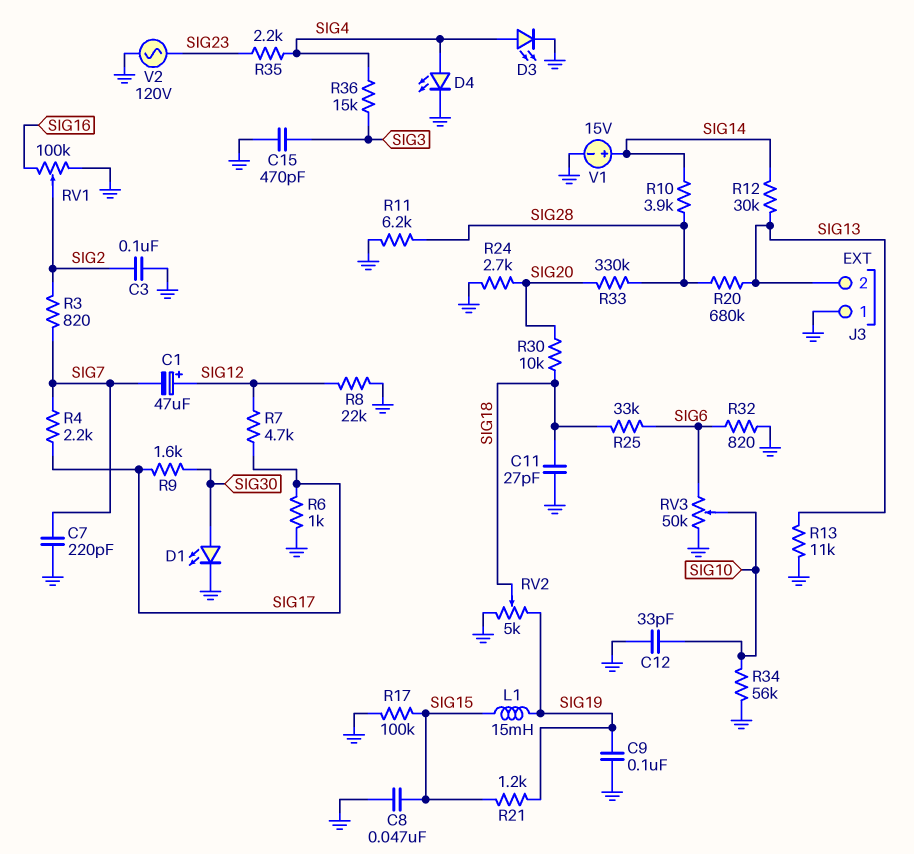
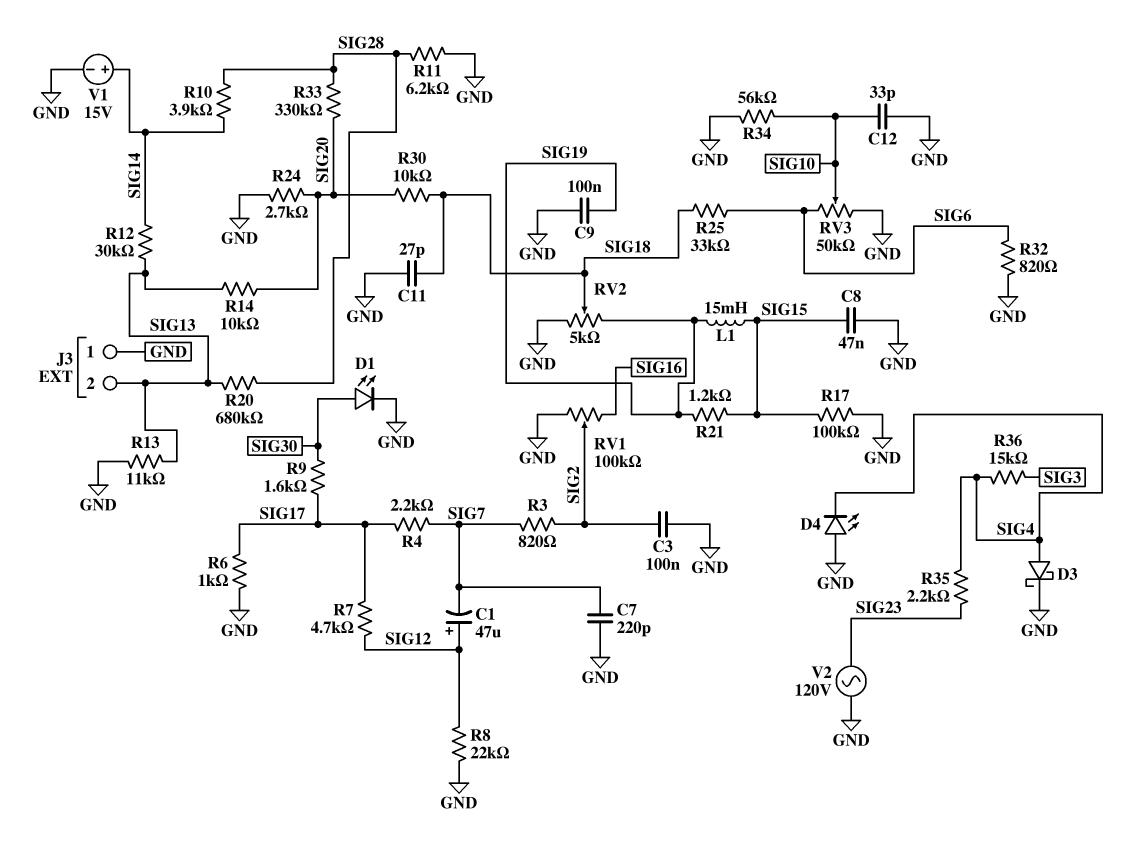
C15: 470pF (GND, SIG3) -> none
D3: LED (A SIG4, K GND) -> schottky (A SIG4, K GND)
D4: LED (A SIG4, K GND) -> LED (A GND, K SIG4)
R14: none -> 10k (SIG13, SIG20)

